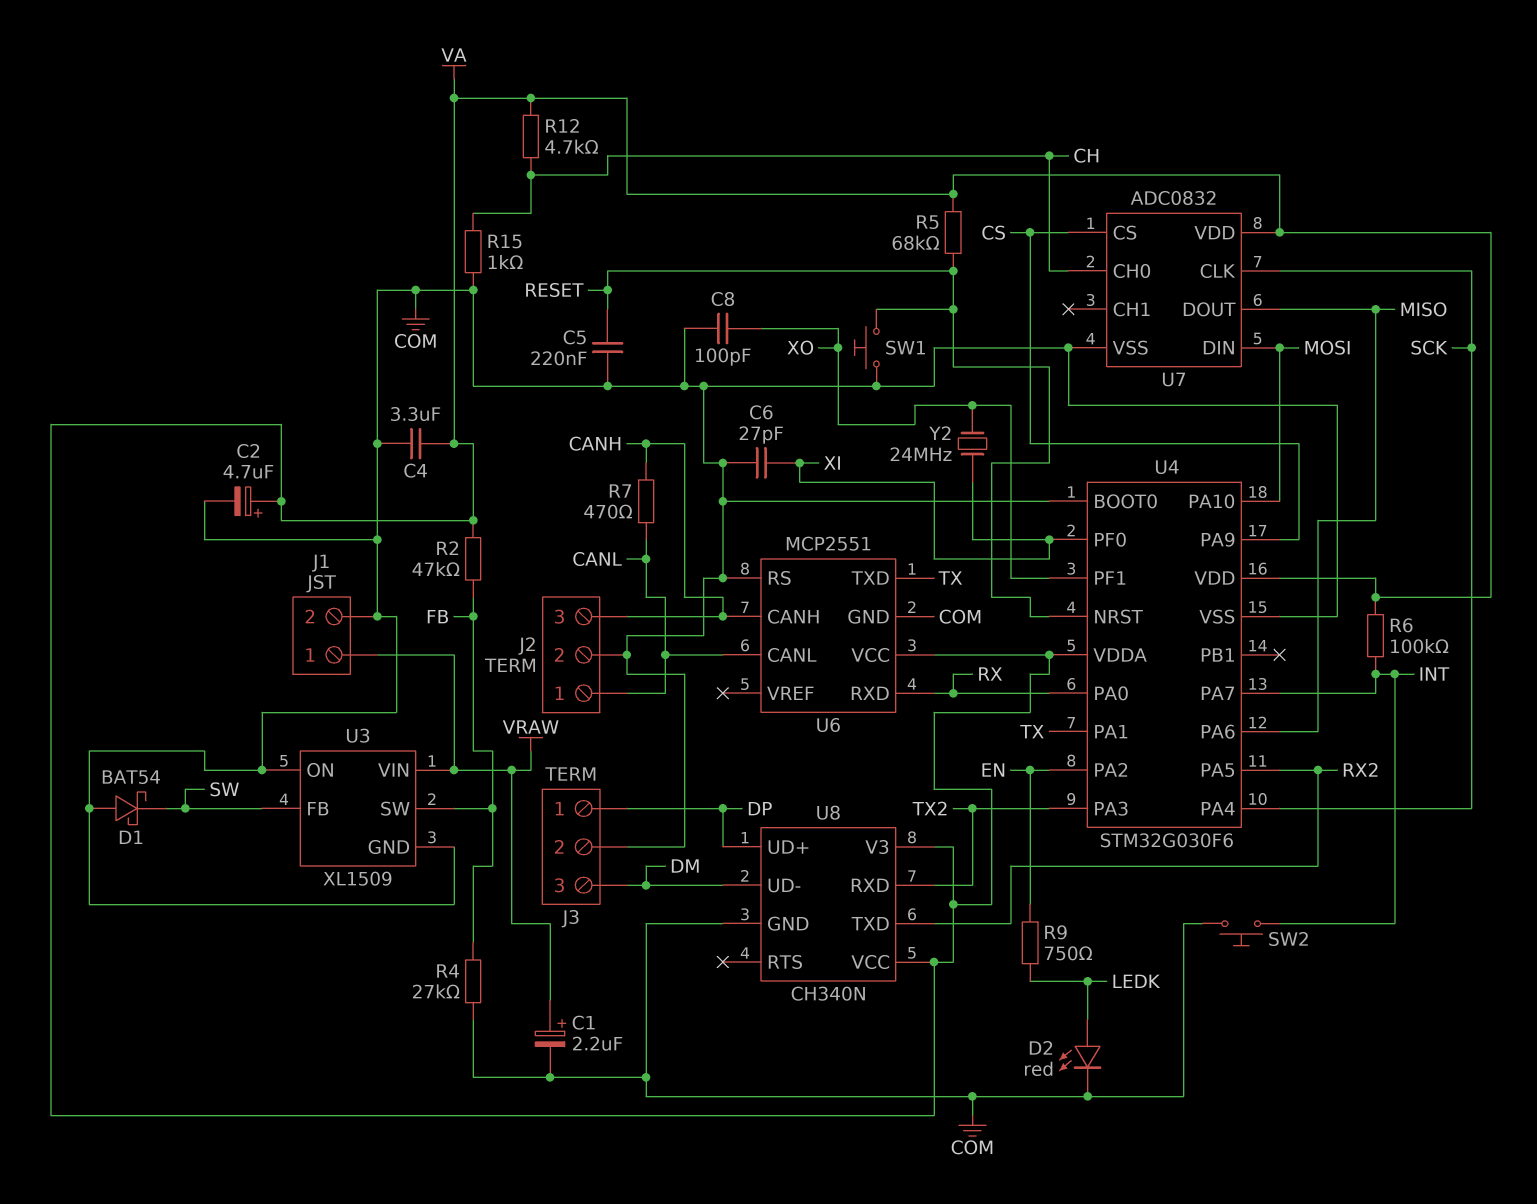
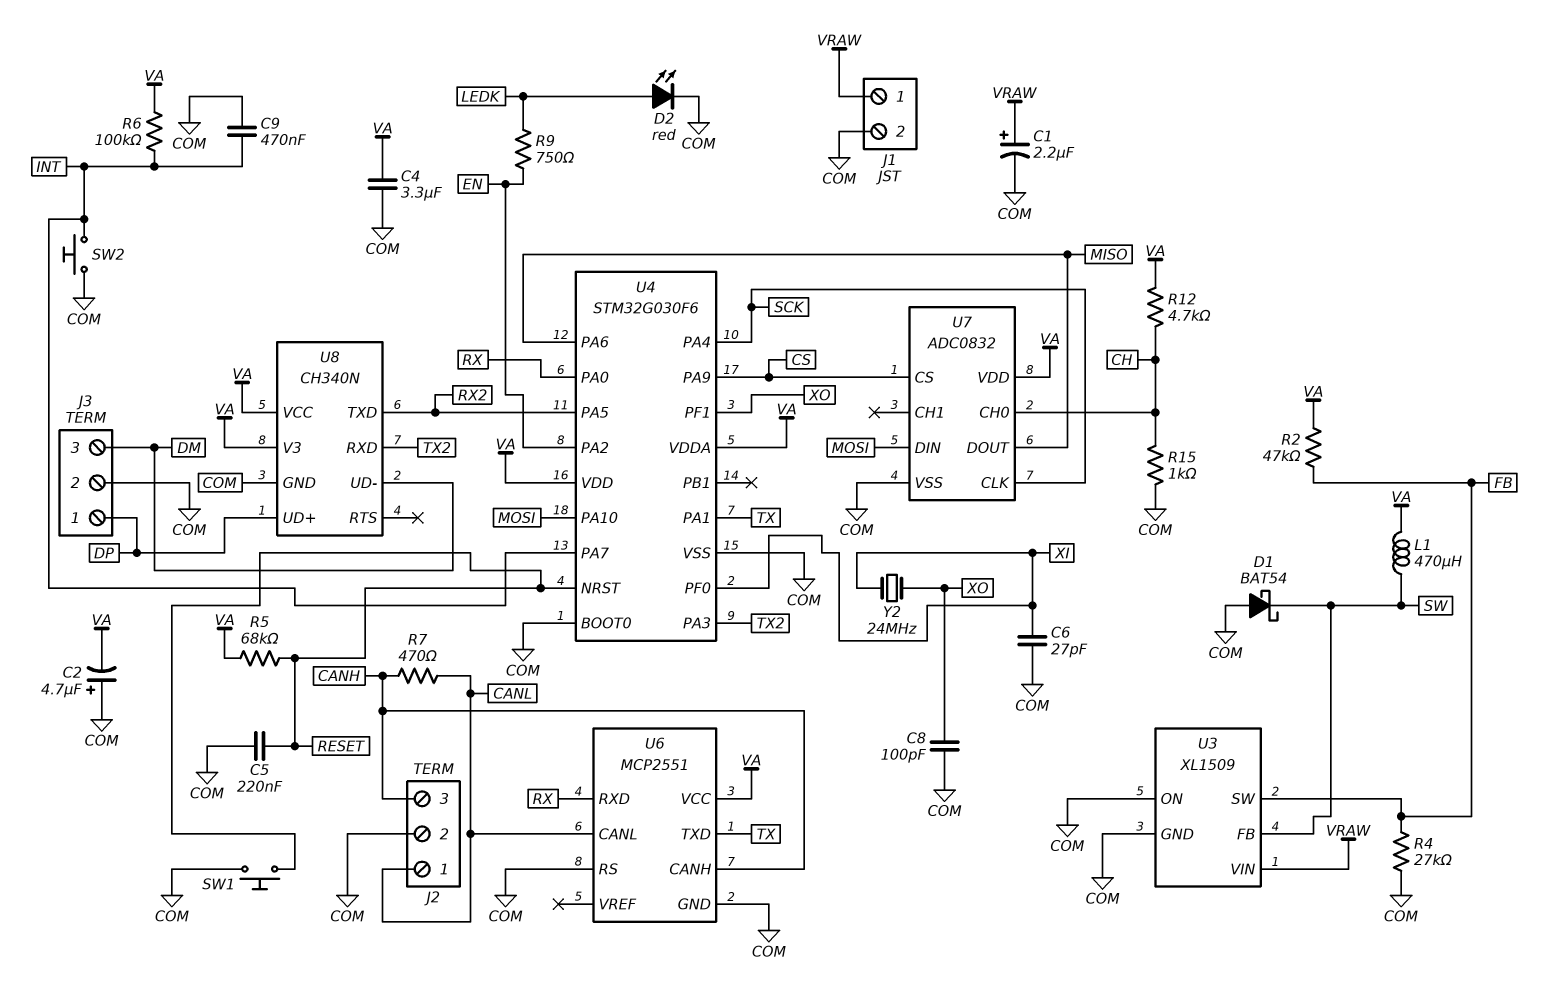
C2: 4.7uF (plus VA, minus COM) -> 4.7uF (plus COM, minus VA)
C9: none -> 470nF (COM, INT)
L1: none -> 470uH (SW, VA)

